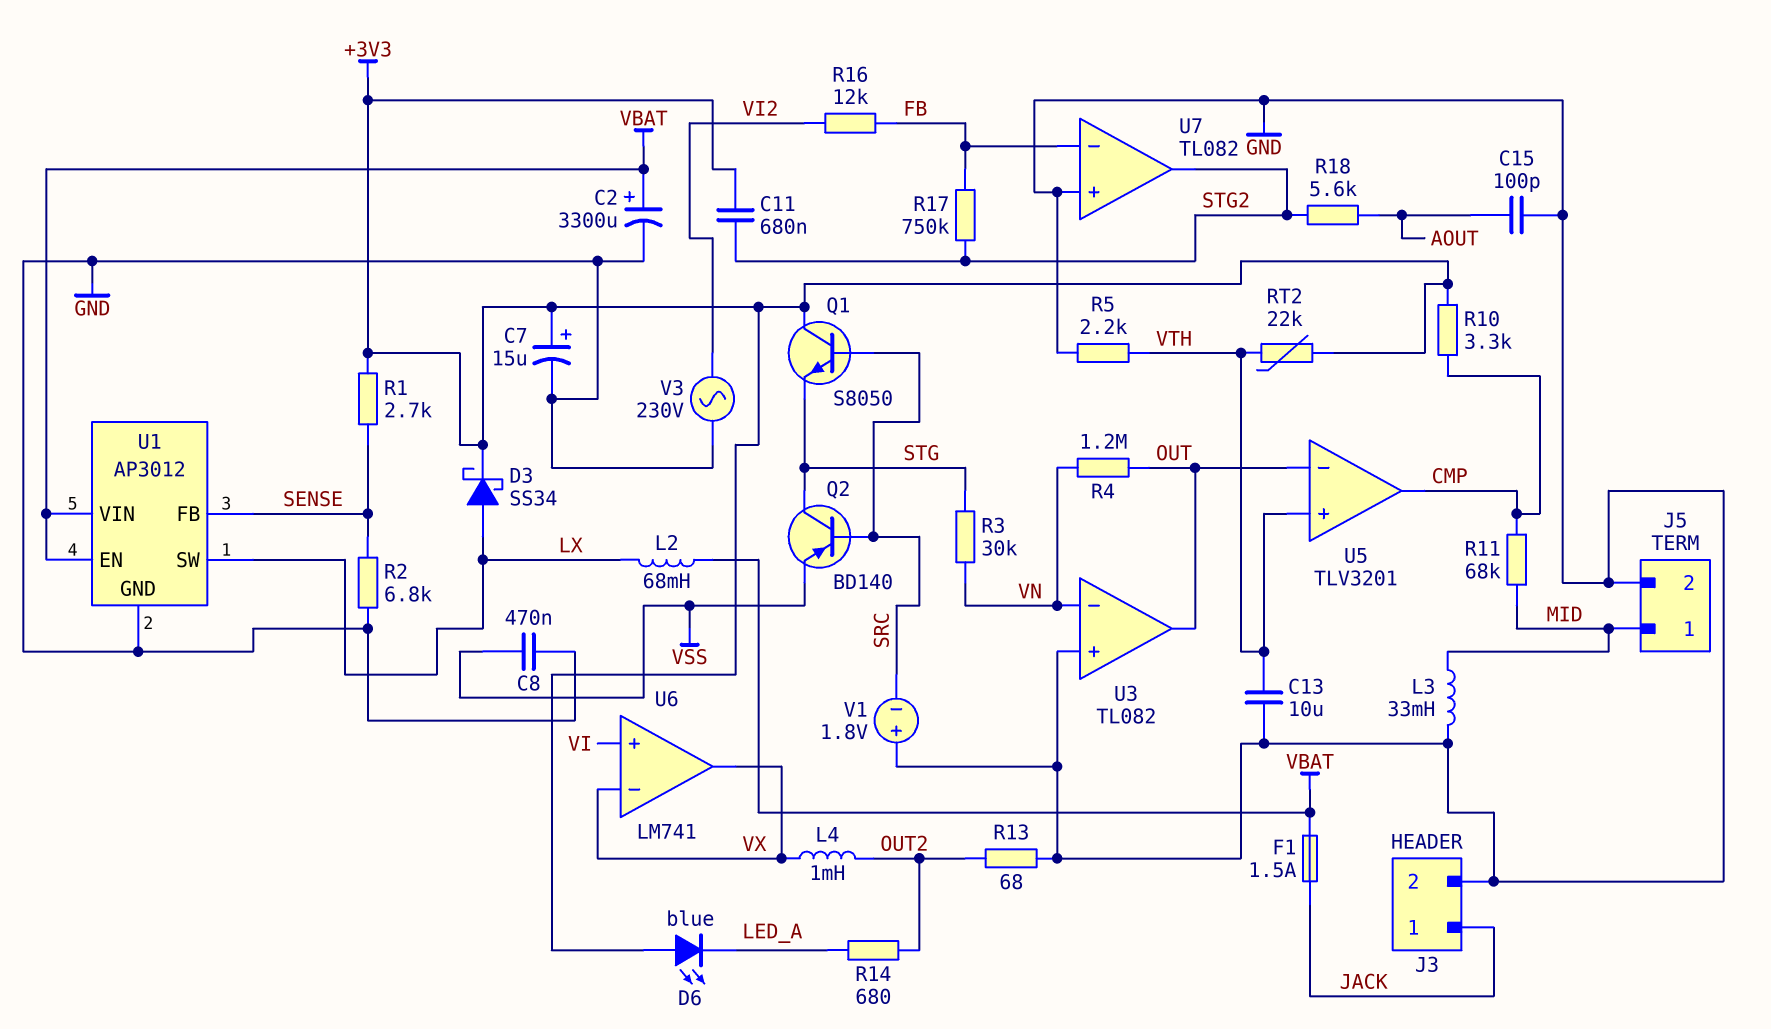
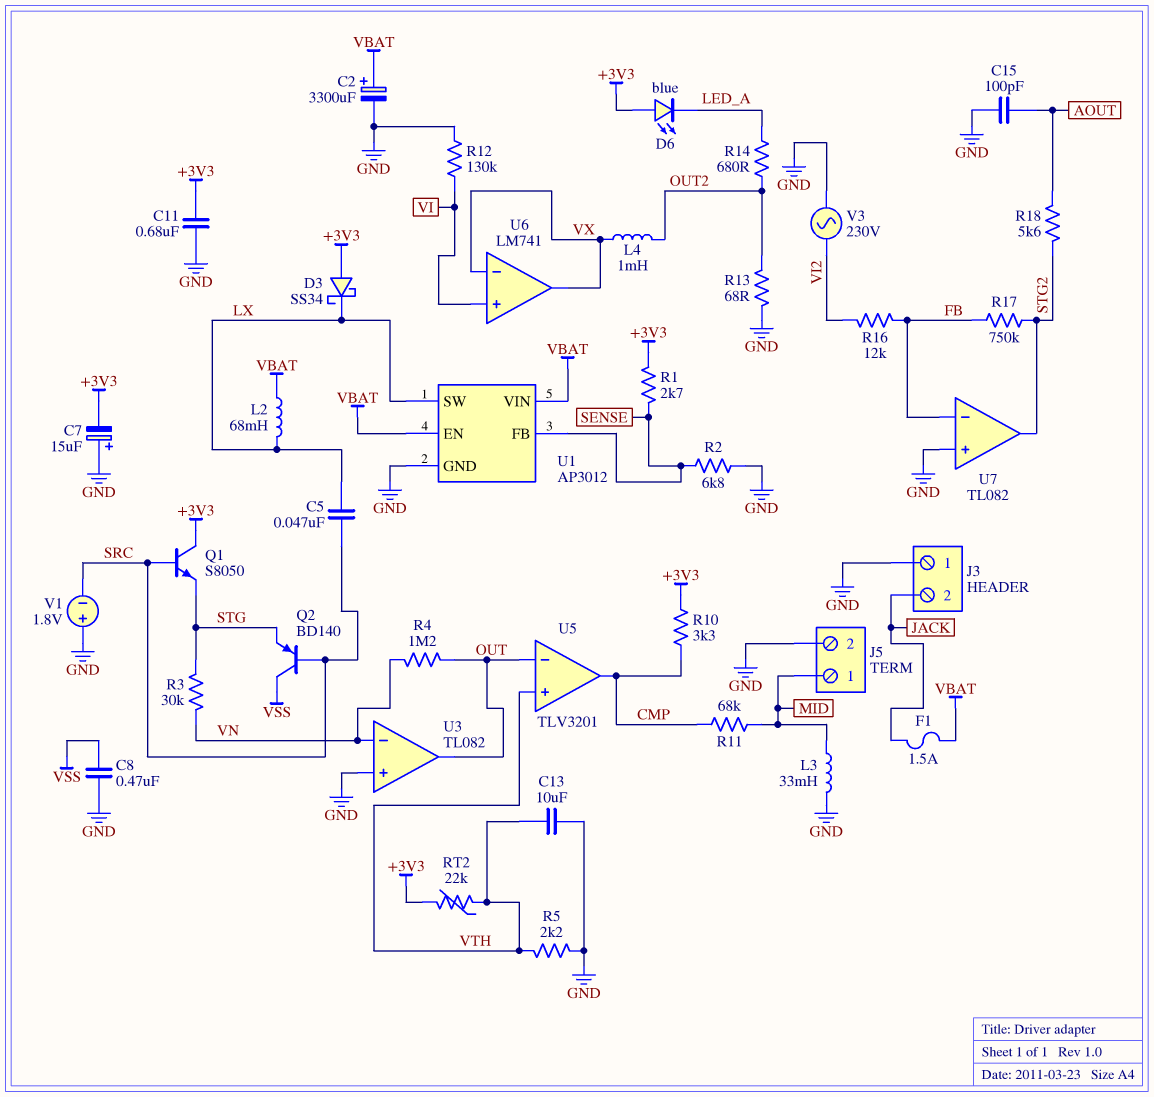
C5: none -> 47nF (LX, SRC)
C7: 15uF (plus +3V3, minus GND) -> 15uF (plus GND, minus +3V3)
C11: 680nF (+3V3, STG2) -> 680nF (+3V3, GND)
D3: schottky SS34 (A LX, K +3V3) -> schottky SS34 (A +3V3, K LX)
J3 pin 1: JACK -> GND
J3 pin 2: GND -> JACK
Q2: PNP BD140 (B SRC, C STG, E VSS) -> PNP BD140 (B SRC, C VSS, E STG)
R12: none -> 130k (GND, VI)

